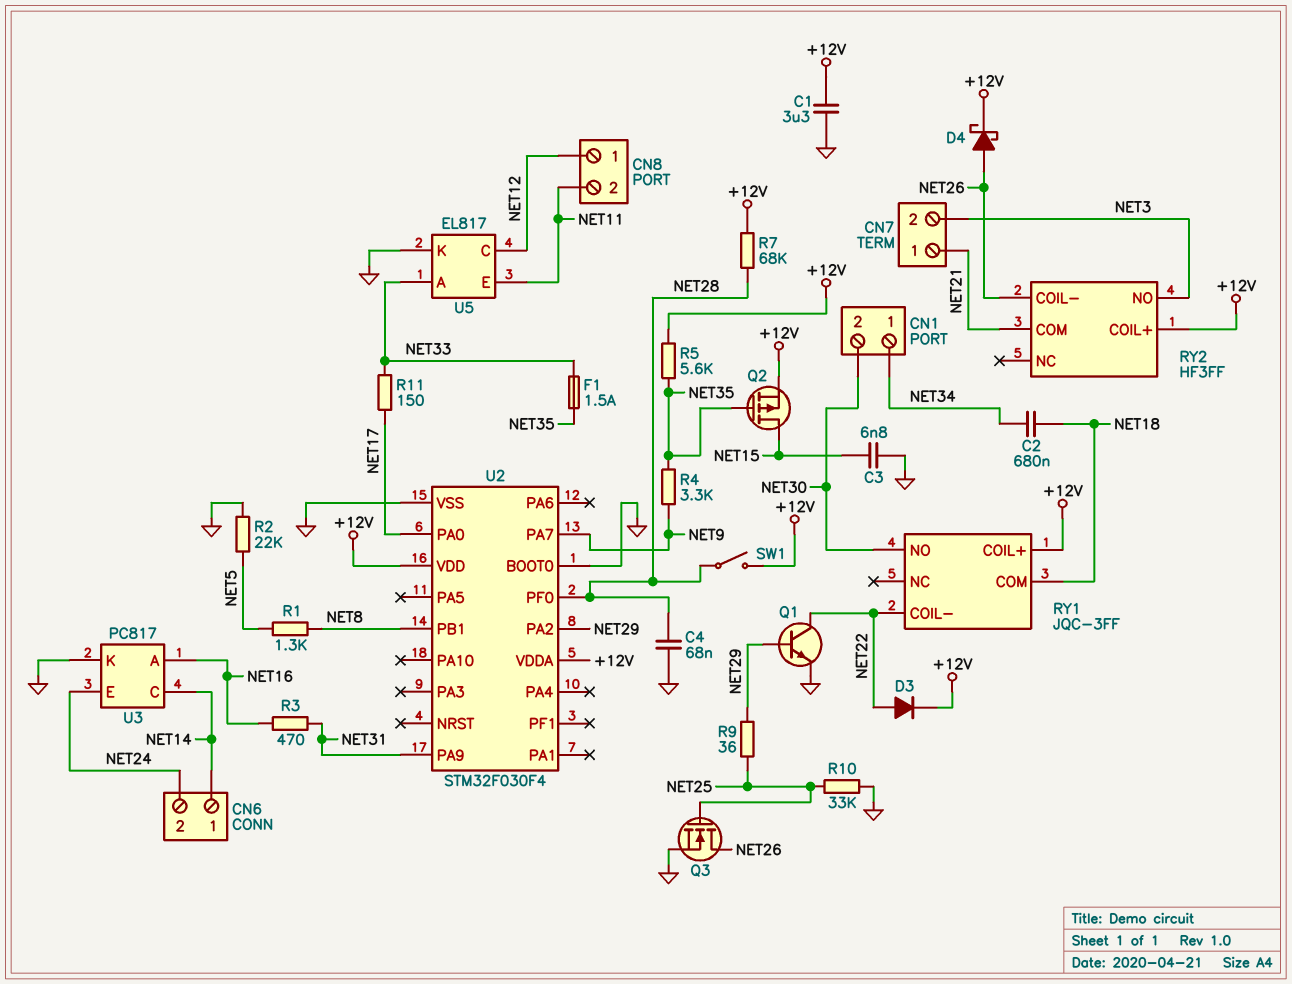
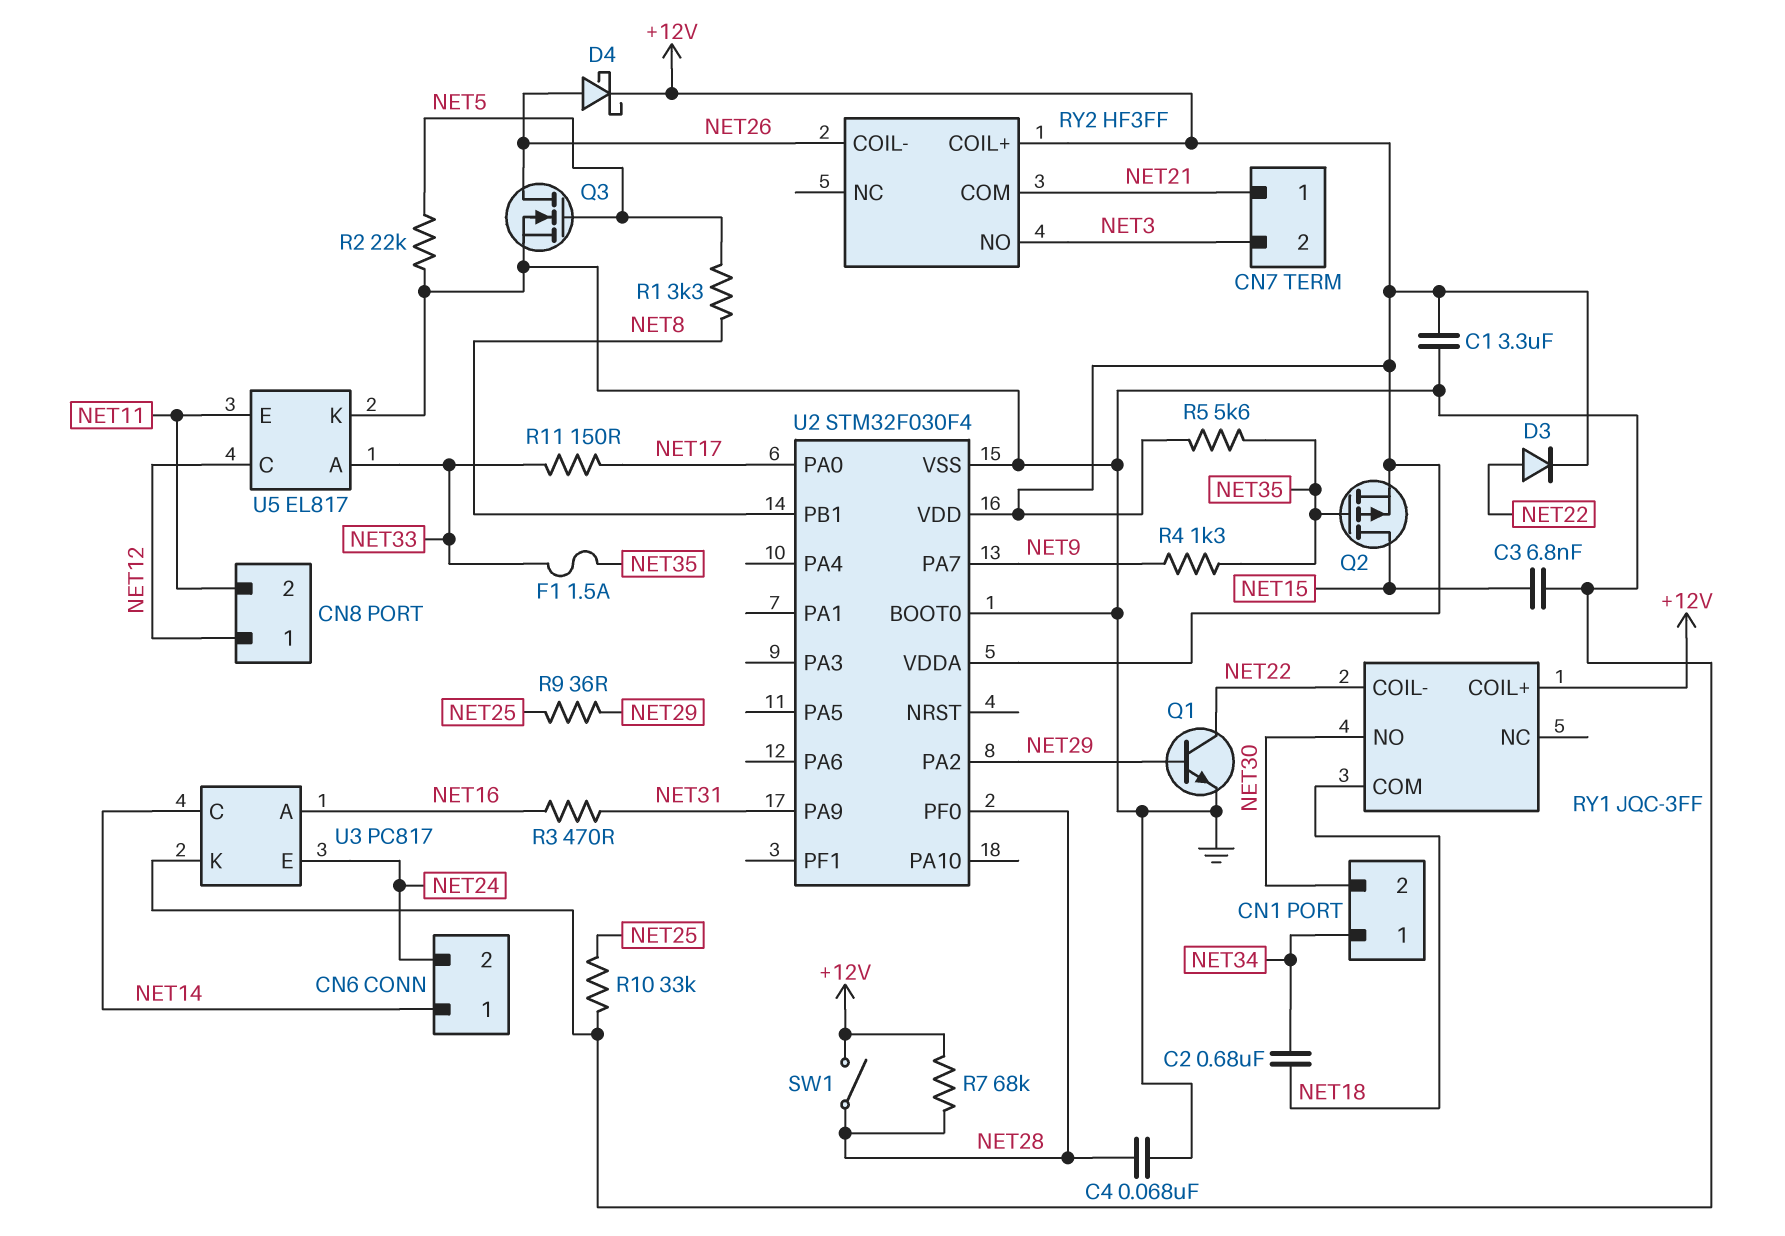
Q3: NMOS (G NET25, D NET26, S GND) -> NMOS (G NET5, D NET26, S GND)
R1: 1.3k (NET5, NET8) -> 3.3k (NET5, NET8)
R4: 3.3k (NET9, NET35) -> 1.3k (NET9, NET35)

